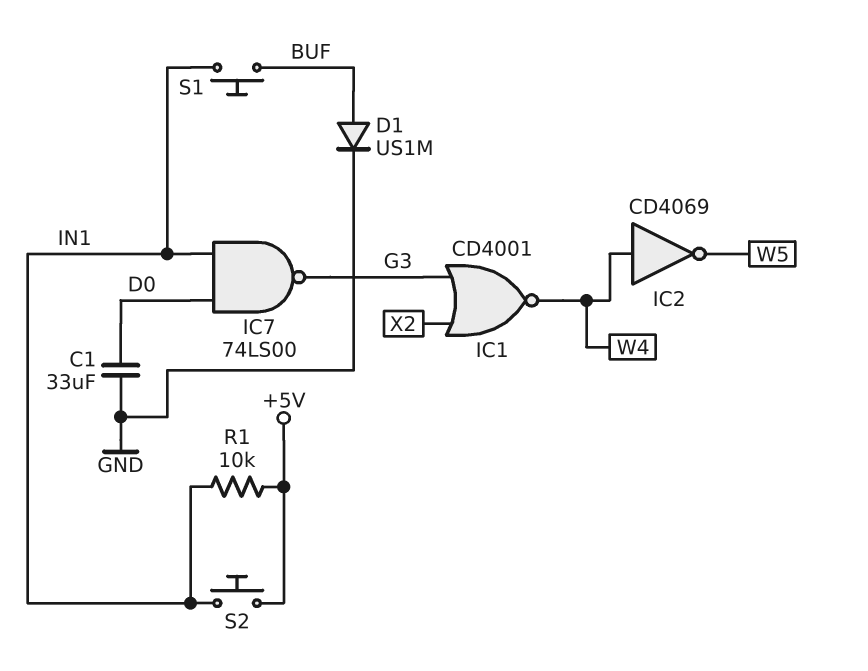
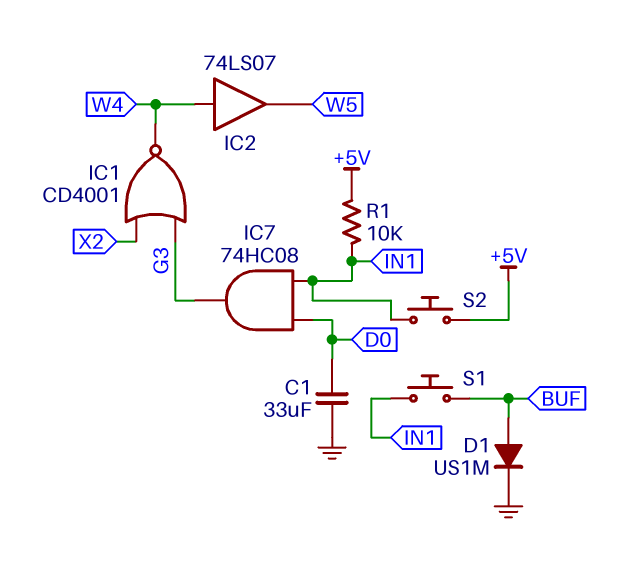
IC2: NOT CD4069 (in W4, out W5) -> buffer 74LS07 (in W4, out W5)
IC7: NAND 74LS00 (in D0, in IN1, out G3) -> AND 74HC08 (in D0, in IN1, out G3)

